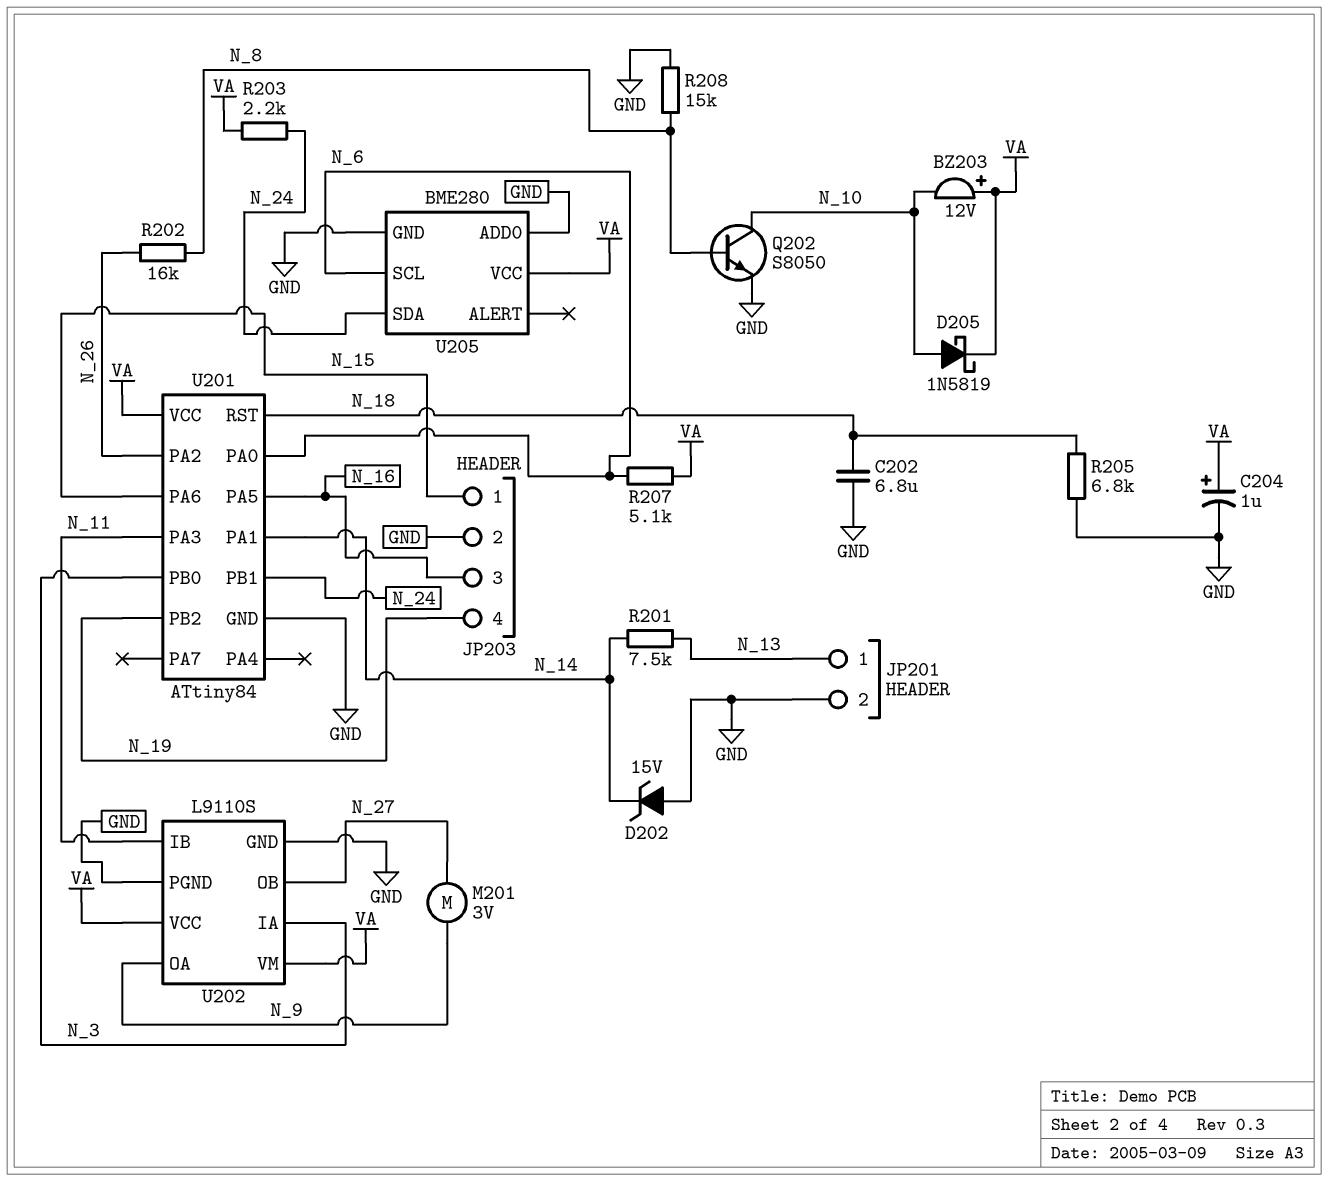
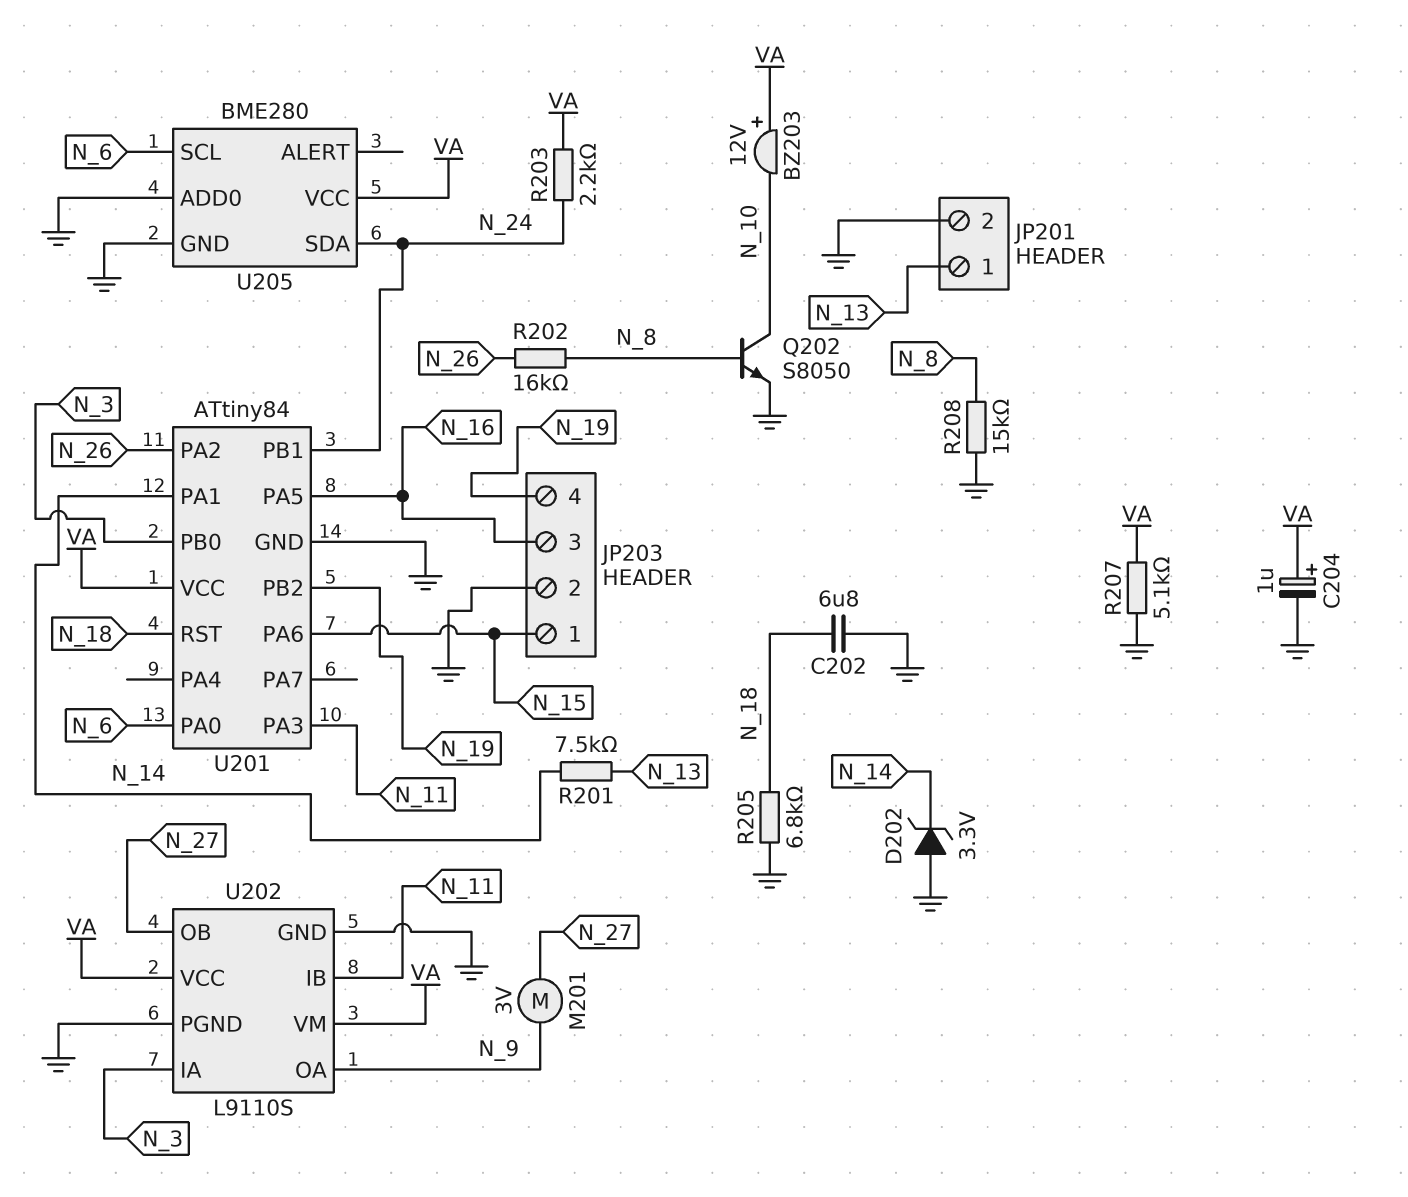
D202: zener 15V (A GND, K N_14) -> zener 3.3V (A GND, K N_14)
D205: schottky 1N5819 (A N_10, K VA) -> none
R207: 5.1k (N_6, VA) -> 5.1k (GND, VA)

